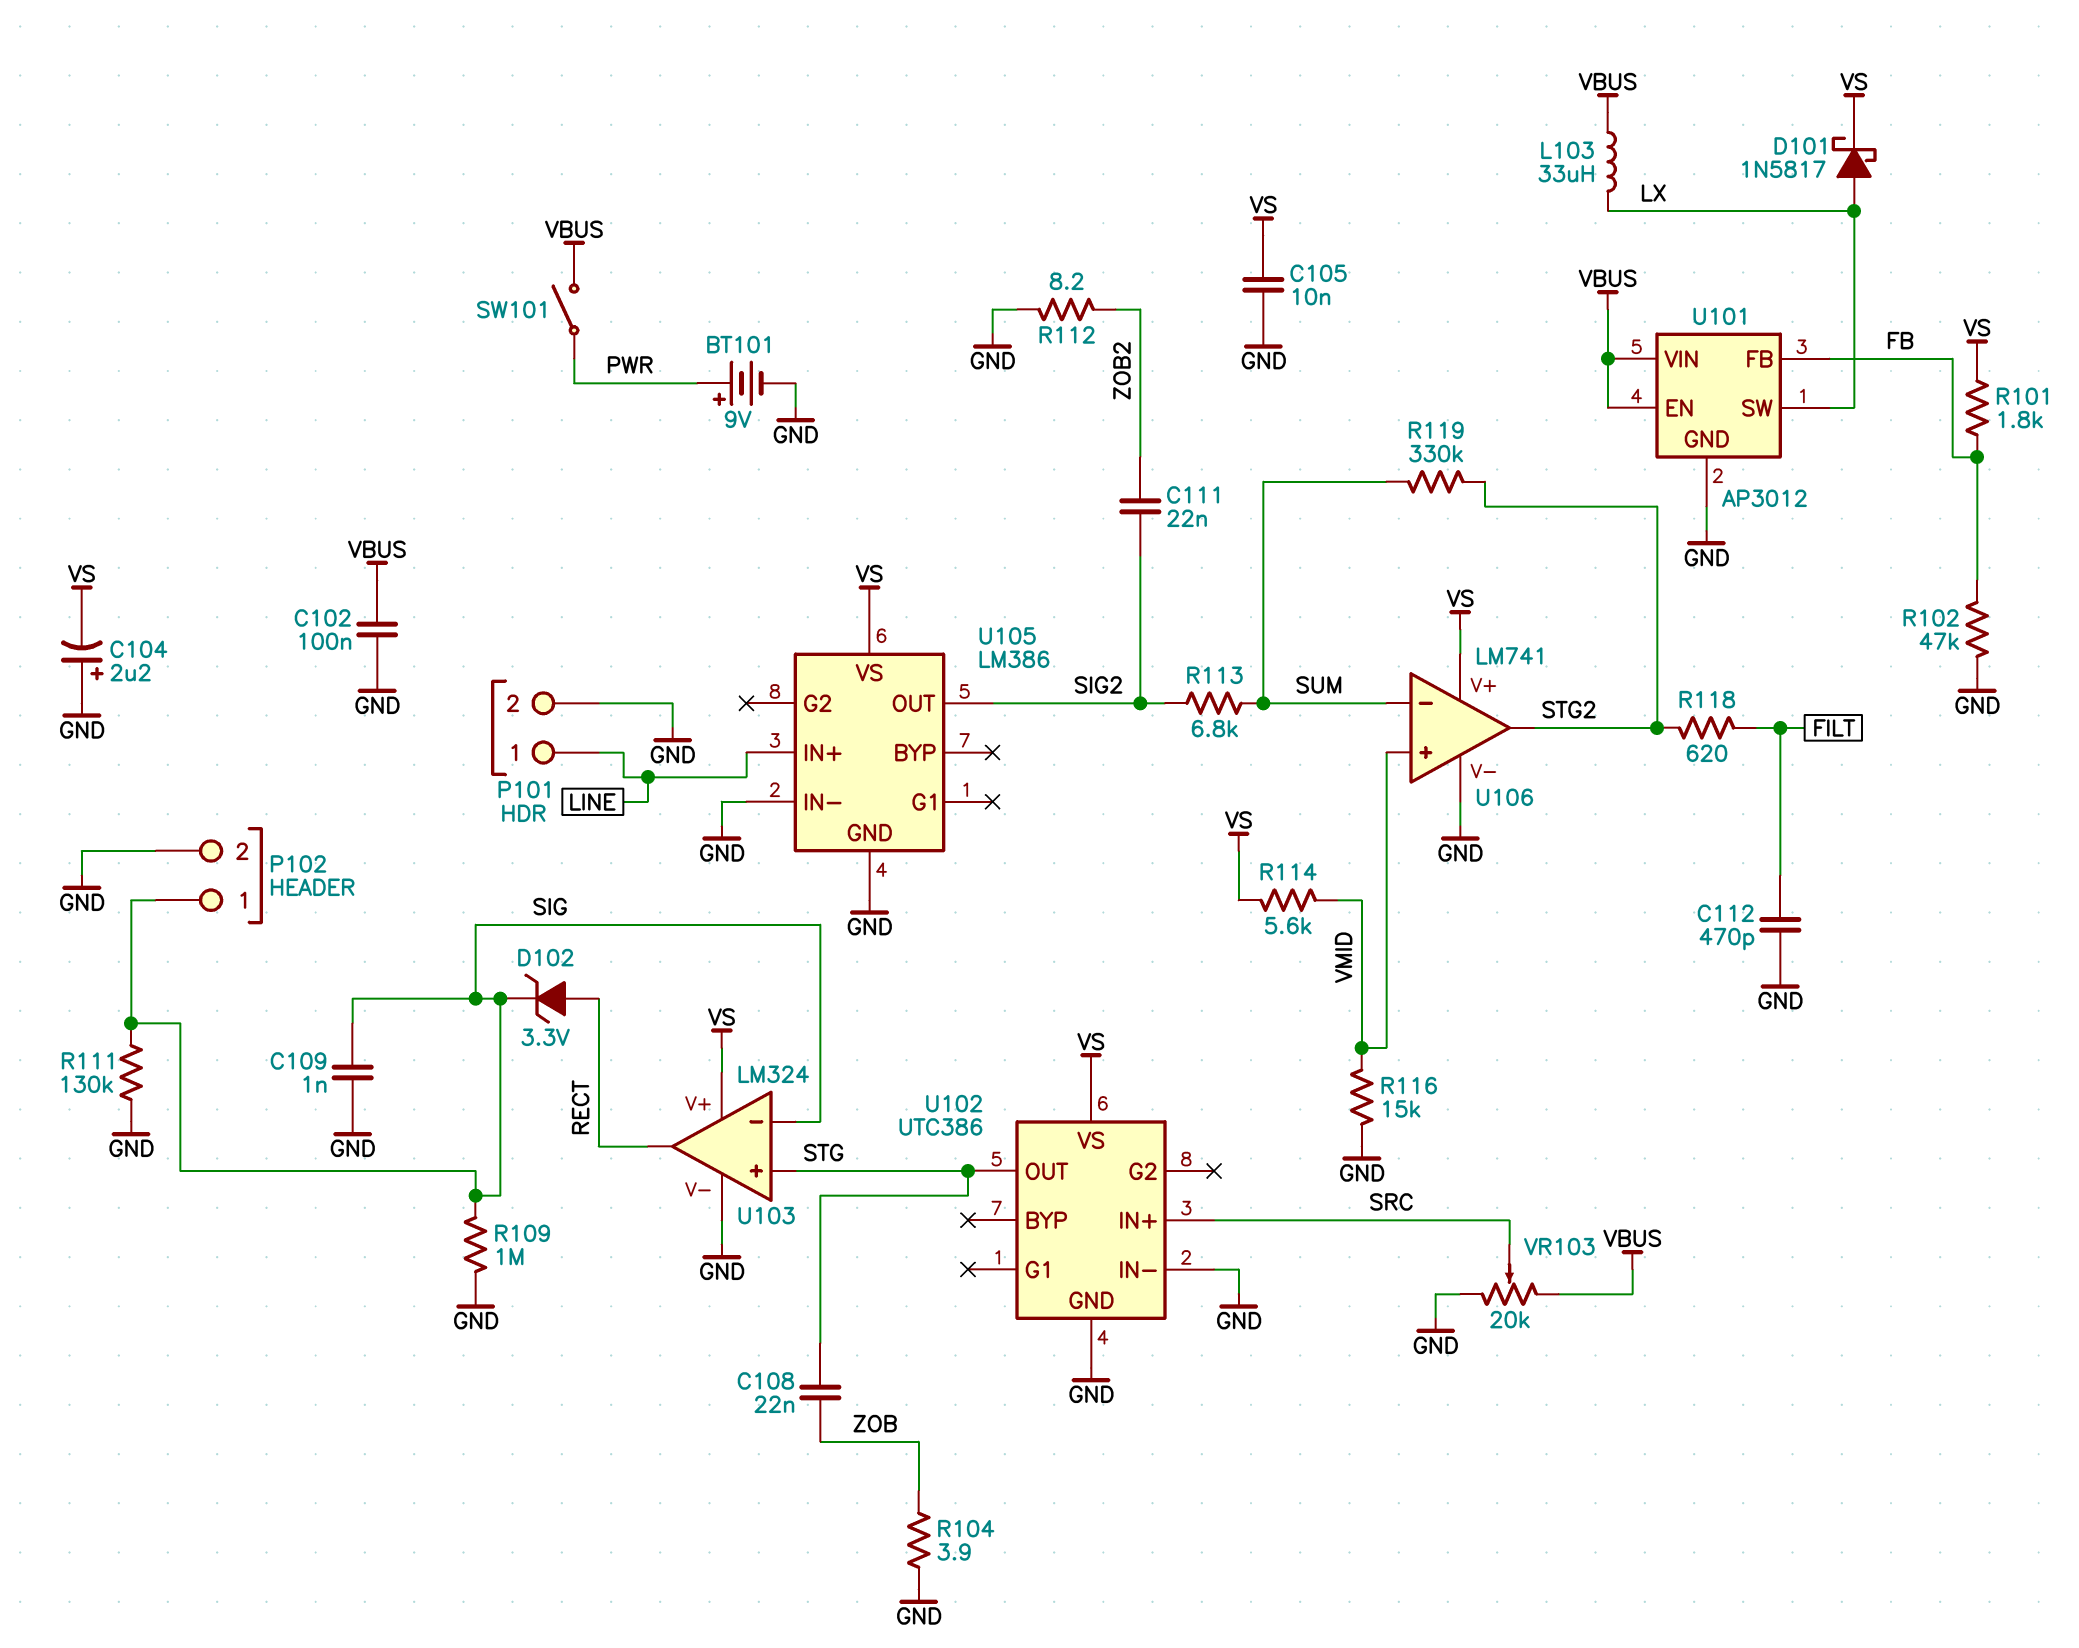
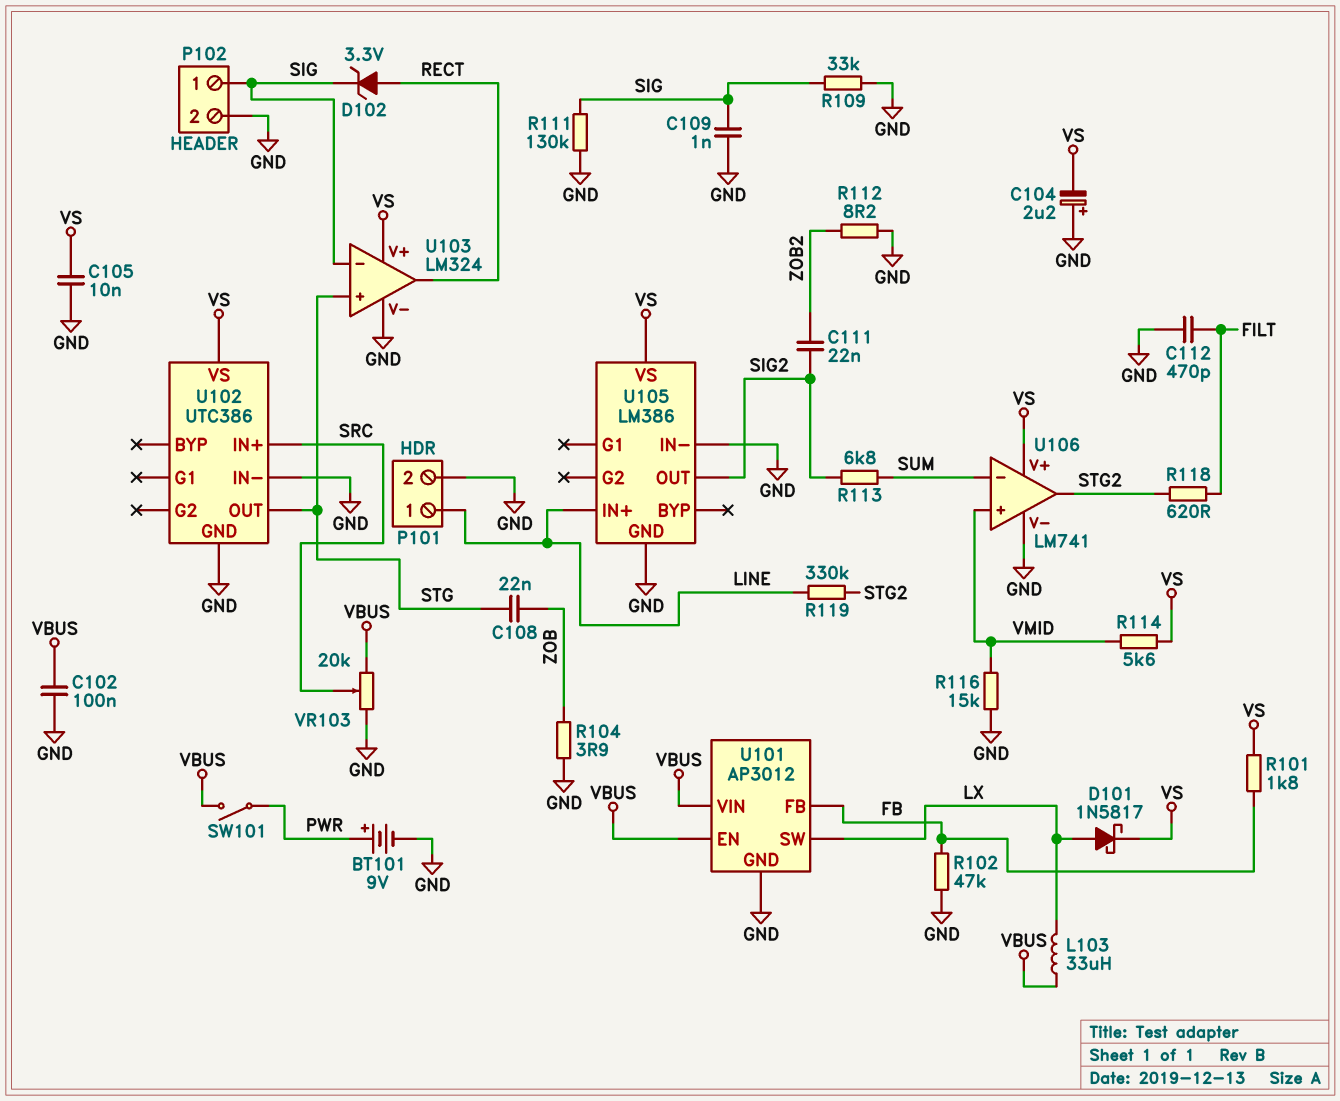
R109: 1M (GND, SIG) -> 33k (GND, SIG)
R119: 330k (STG2, SUM) -> 330k (LINE, STG2)

